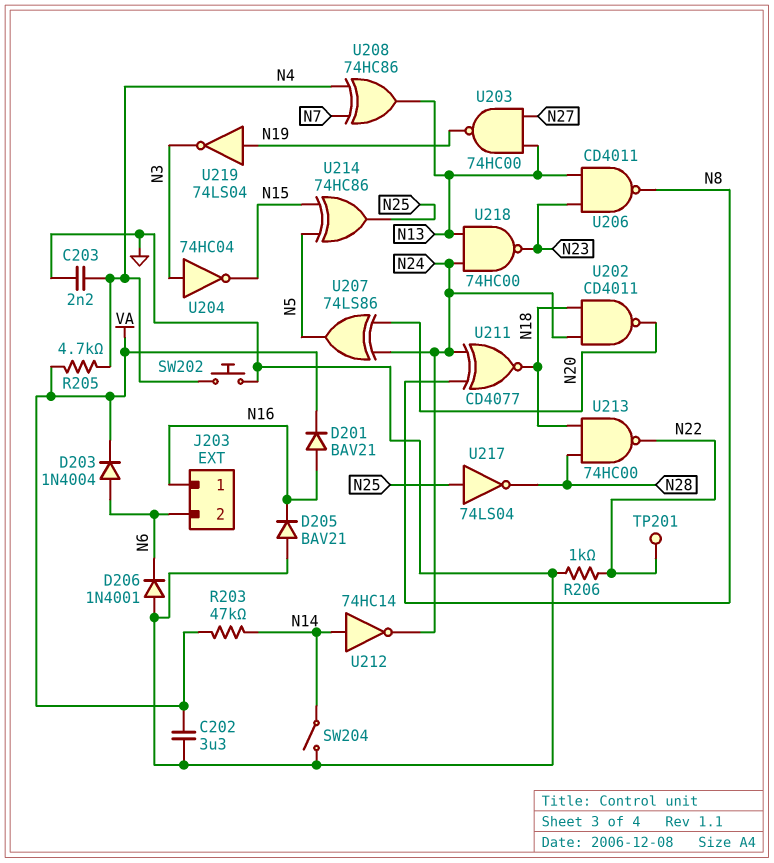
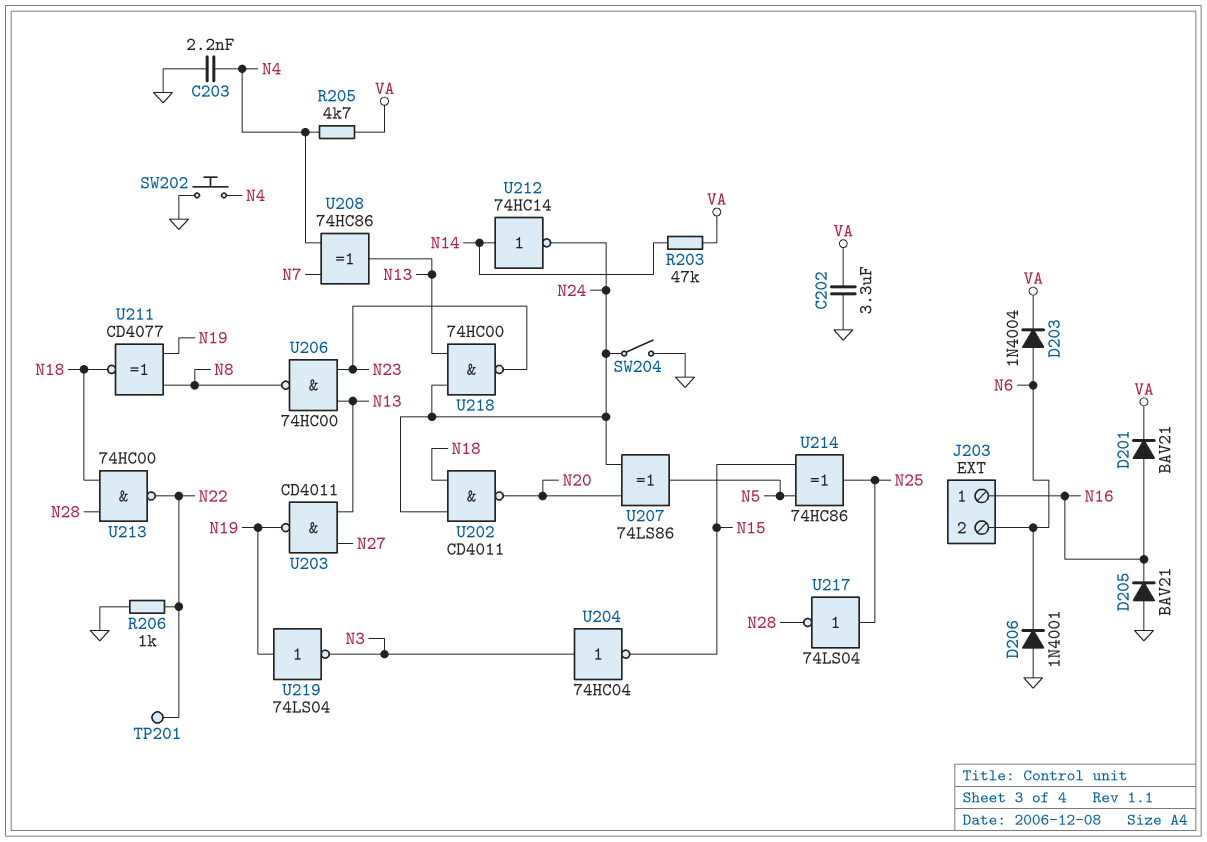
SW204: switch (GND, N14) -> switch (GND, N24)
U203: NAND 74HC00 (in N13, in N27, out N19) -> NAND CD4011 (in N13, in N27, out N19)
U206: NAND CD4011 (in N13, in N23, out N8) -> NAND 74HC00 (in N13, in N23, out N8)
U211: XNOR CD4077 (in N8, in N24, out N18) -> XNOR CD4077 (in N8, in N19, out N18)

